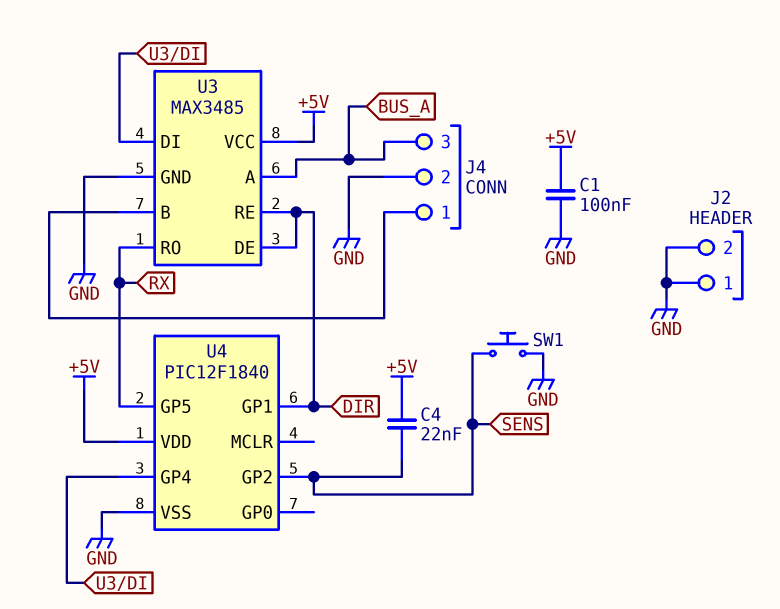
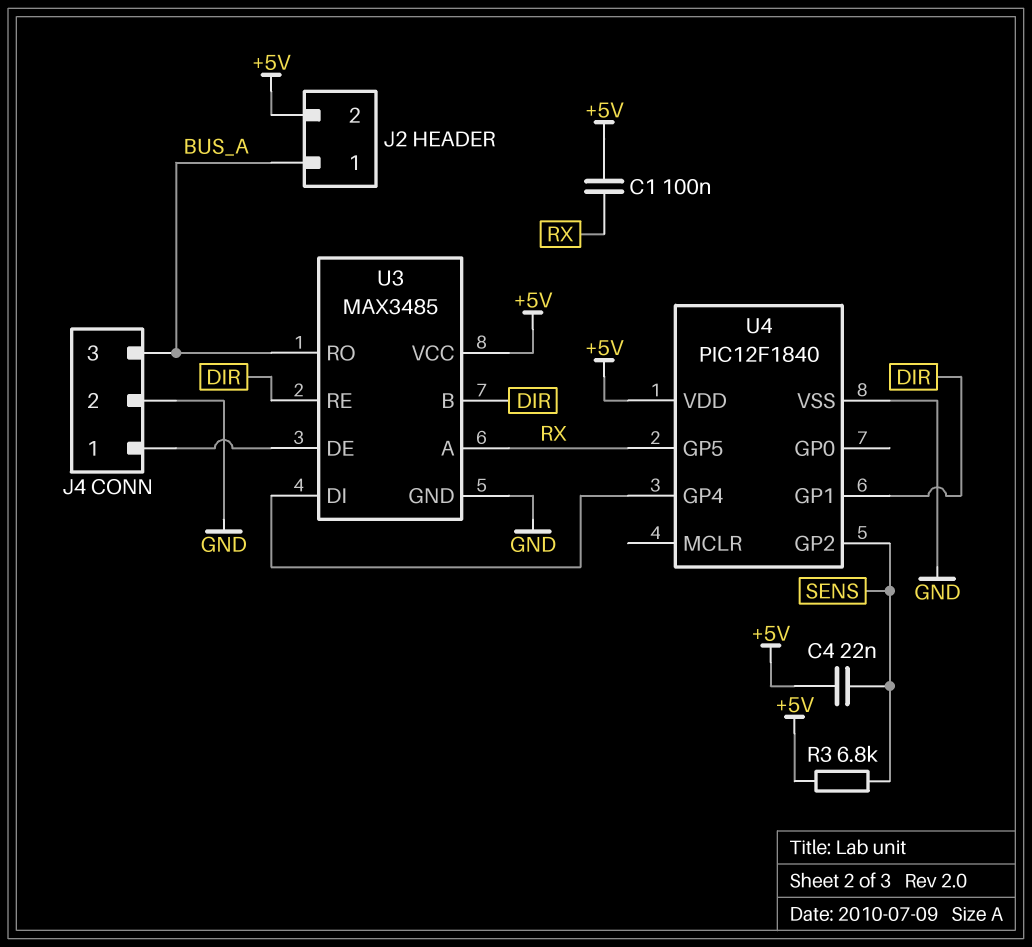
C1: 100nF (+5V, GND) -> 100nF (+5V, RX)
J2 pin 1: GND -> BUS_A
J2 pin 2: GND -> +5V
R3: none -> 6.8k (+5V, SENS)
SW1: button (GND, SENS) -> none
U3 pin A: BUS_A -> RX
U3 pin B: J4/1 -> DIR
U3 pin DE: DIR -> J4/1
U3 pin RO: RX -> BUS_A

